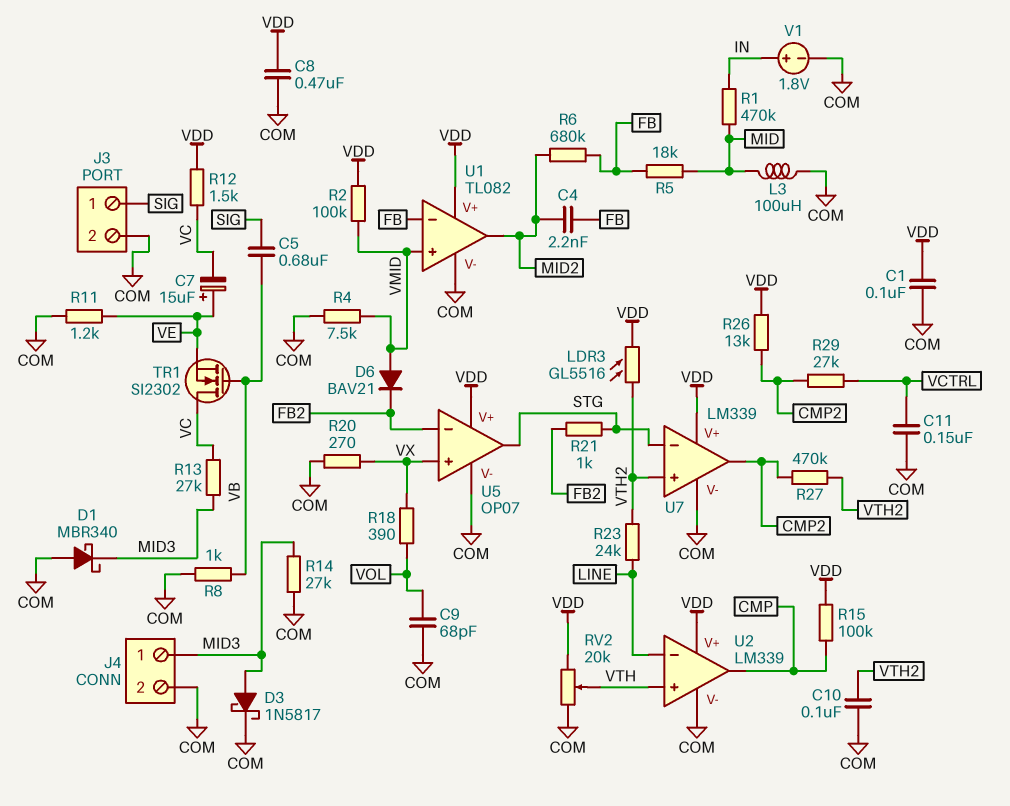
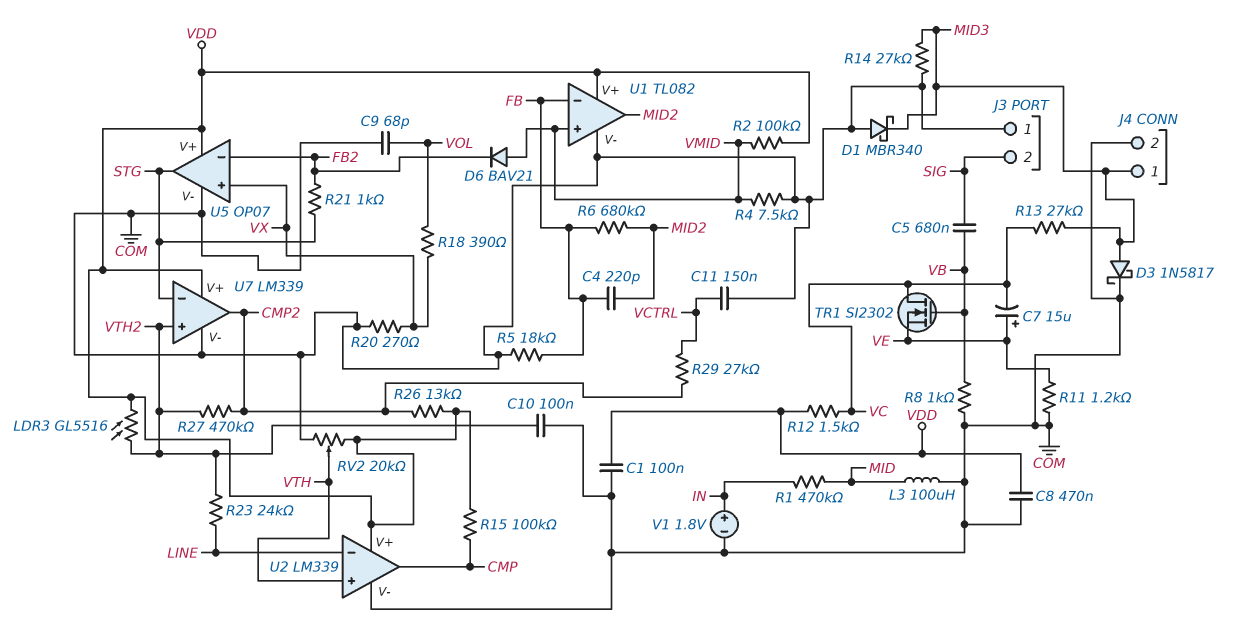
C4: 2.2nF (FB, MID2) -> 220pF (FB, MID2)
J3 pin 1: SIG -> COM
J3 pin 2: COM -> SIG
R5: 18k (FB, MID) -> 18k (COM, FB)

